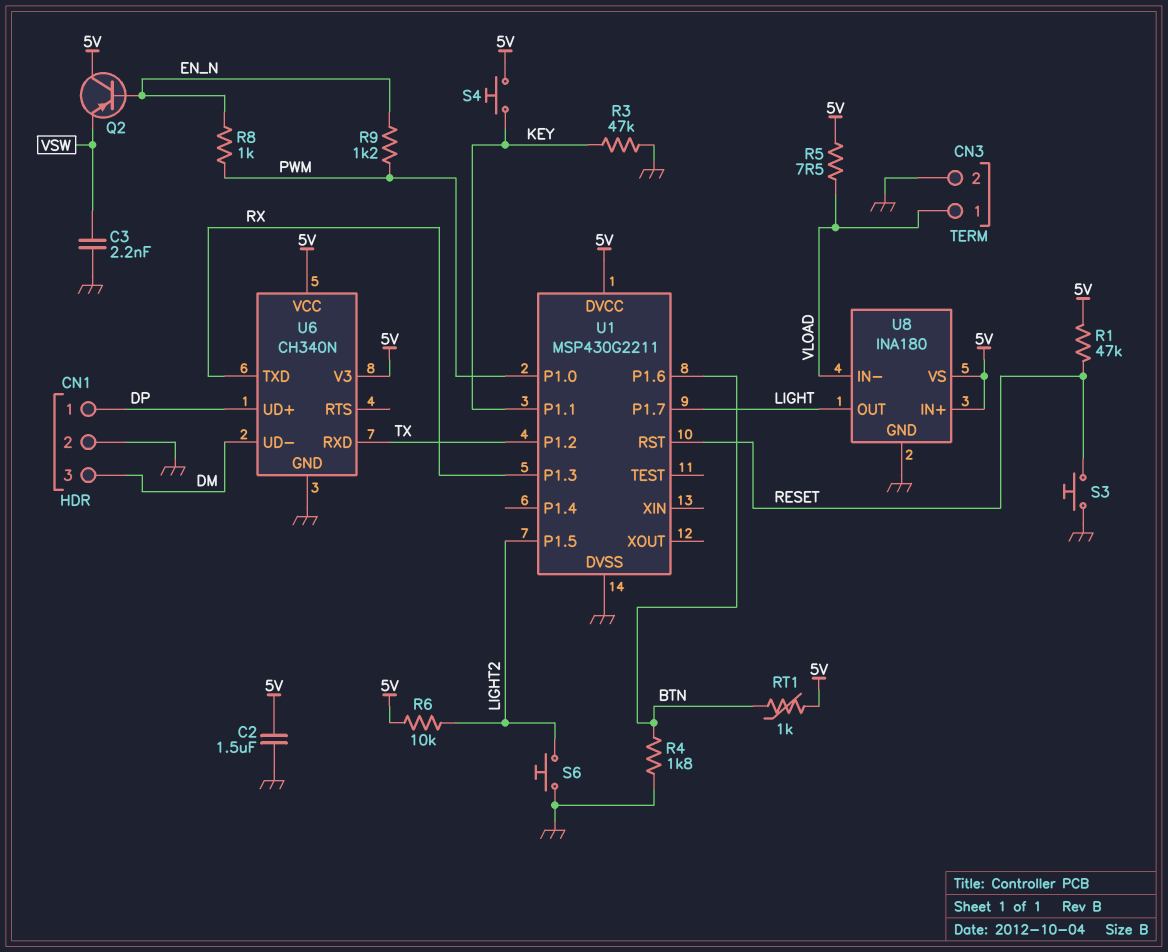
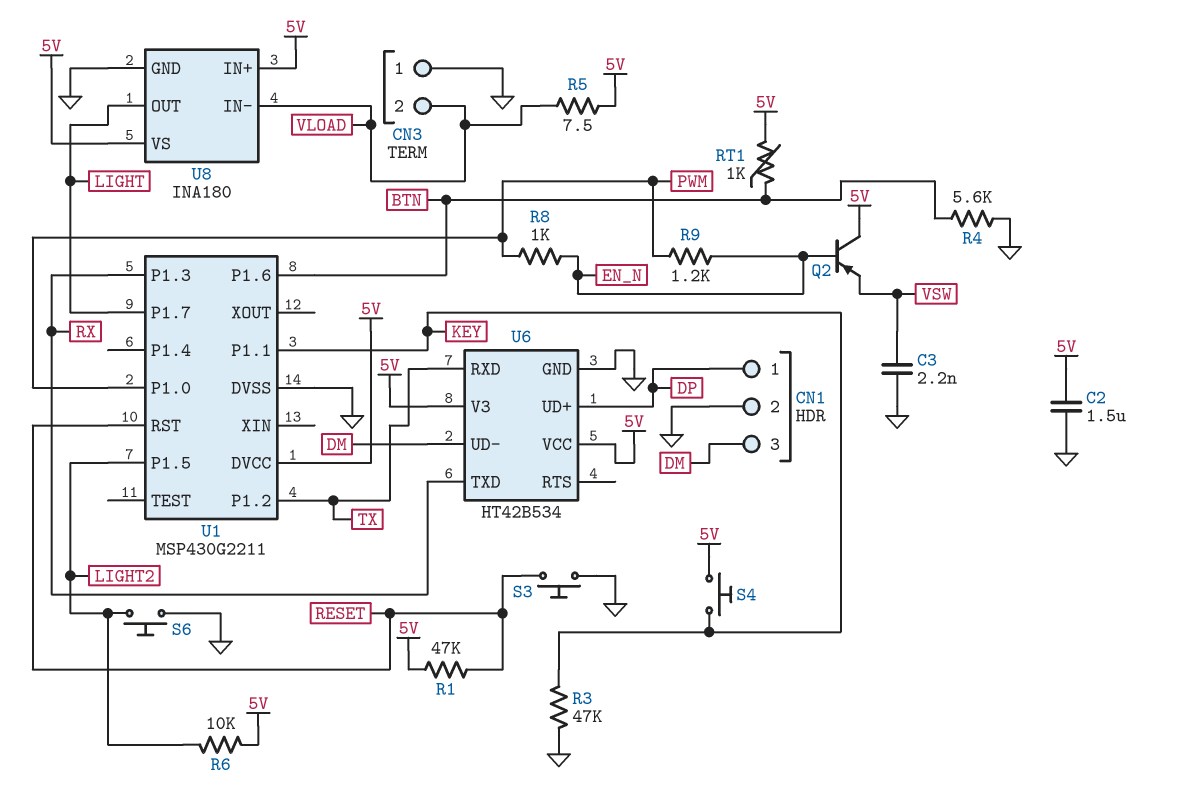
CN3 pin 1: VLOAD -> GND
CN3 pin 2: GND -> VLOAD
R4: 1.8k (BTN, GND) -> 5.6k (BTN, GND)
U6: CH340N -> HT42B534

